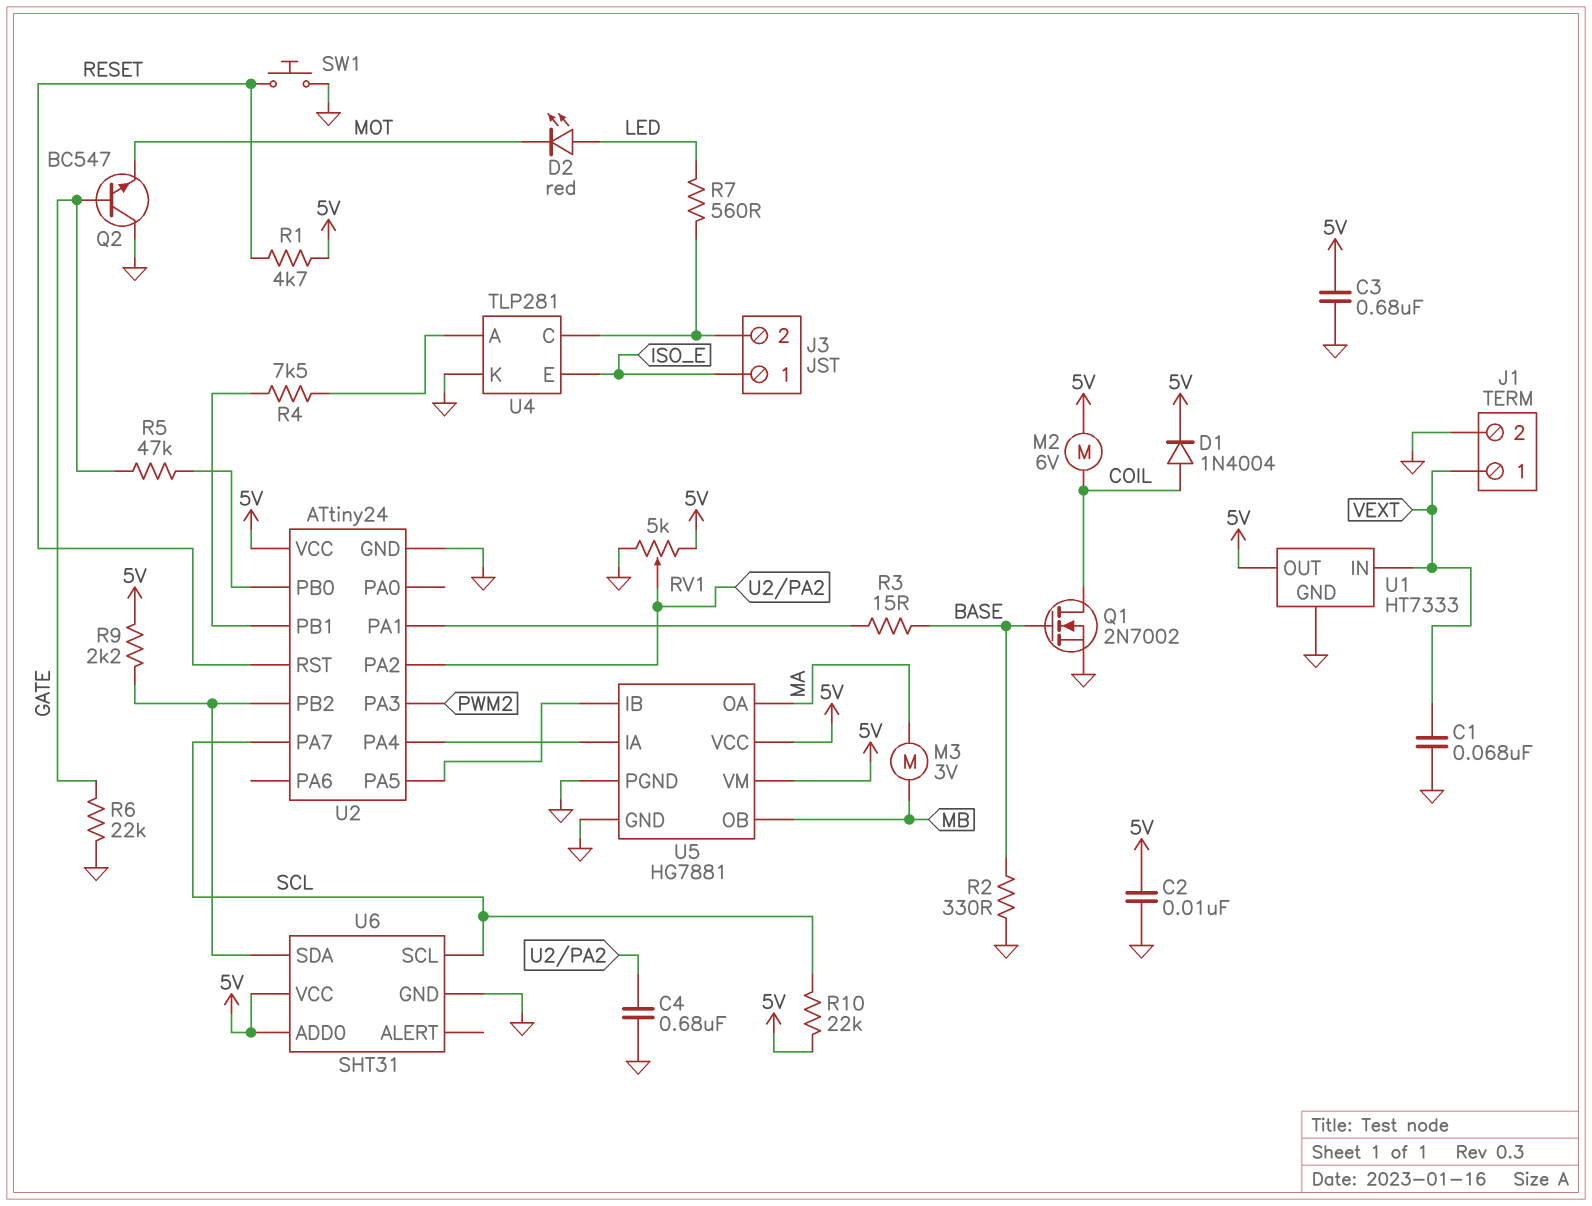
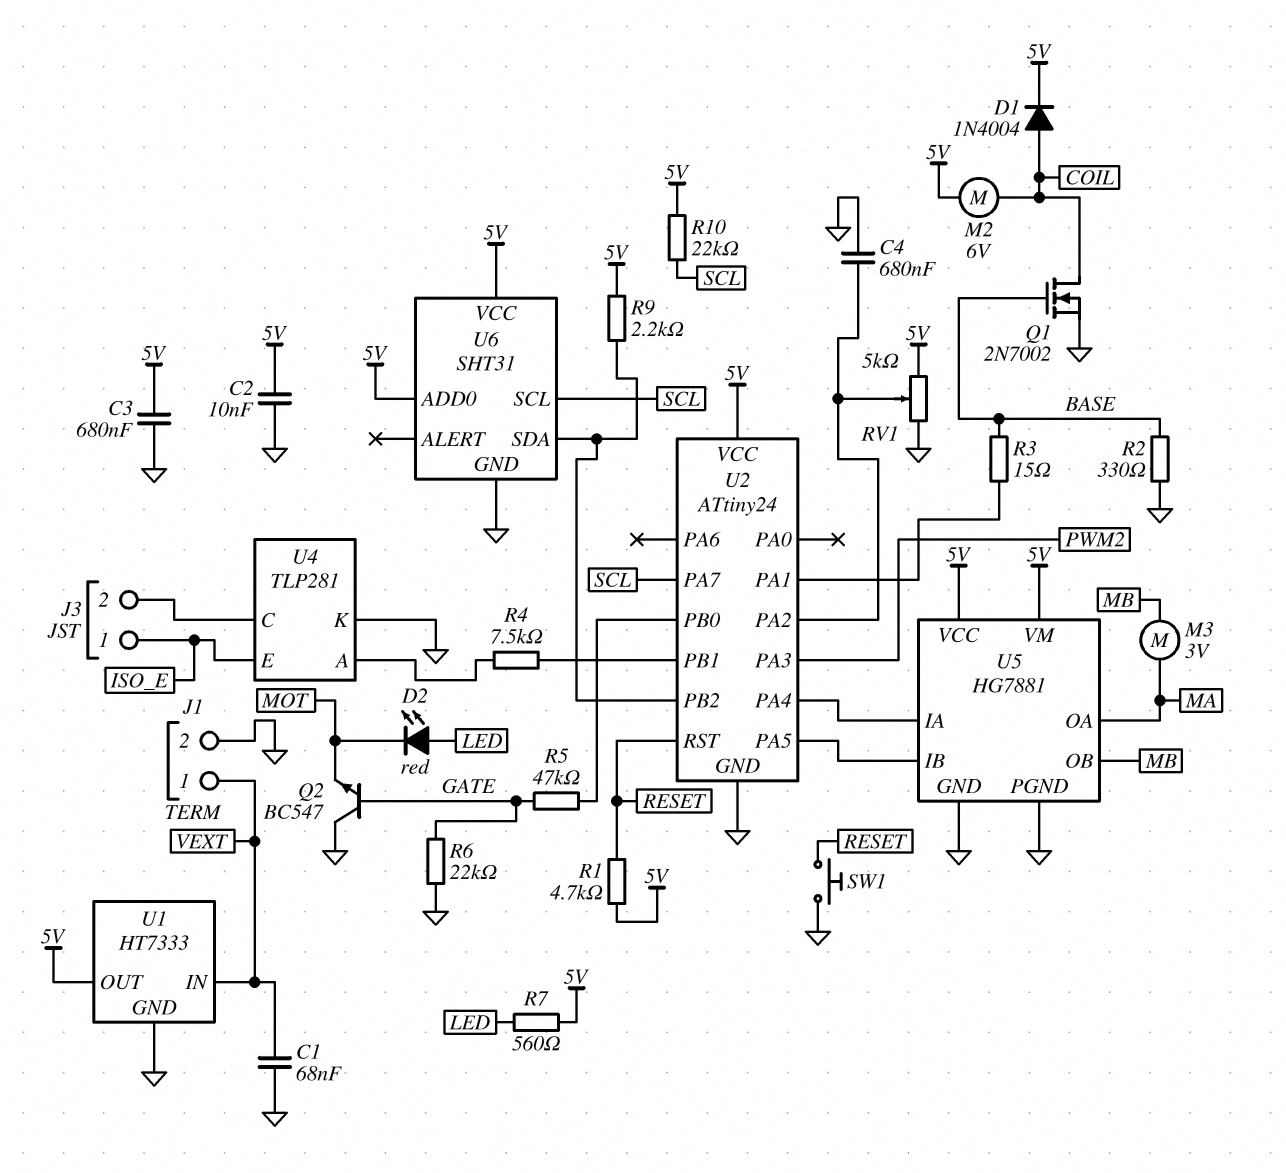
R7: 560 (J3/2, LED) -> 560 (5V, LED)

